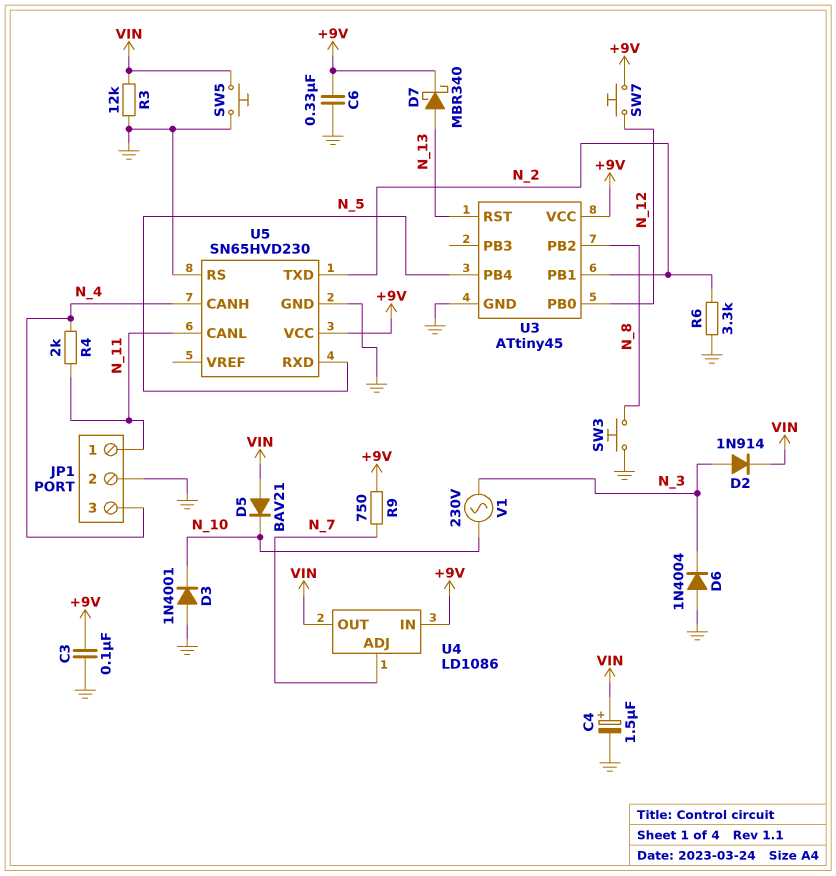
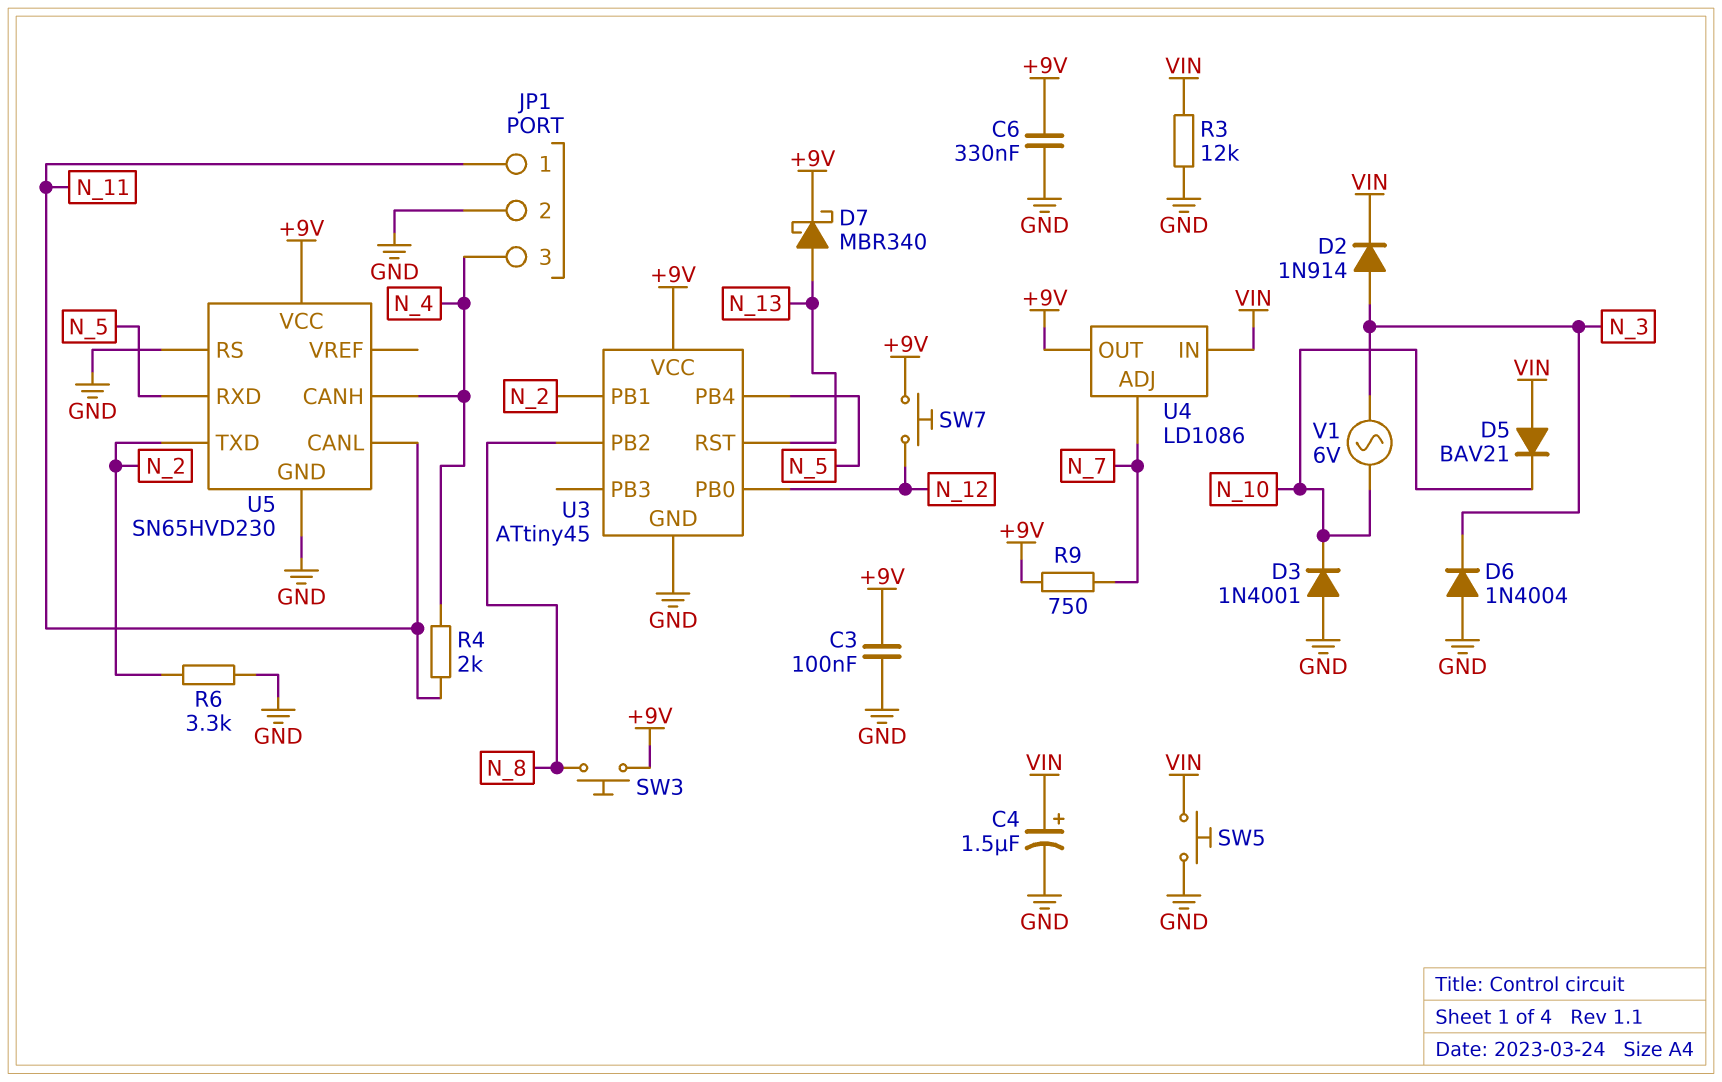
SW3: button (GND, N_8) -> button (+9V, N_8)
U4 pin IN: +9V -> VIN
U4 pin OUT: VIN -> +9V
V1: AC 230V (N_3, N_10) -> AC 6V (N_3, N_10)

